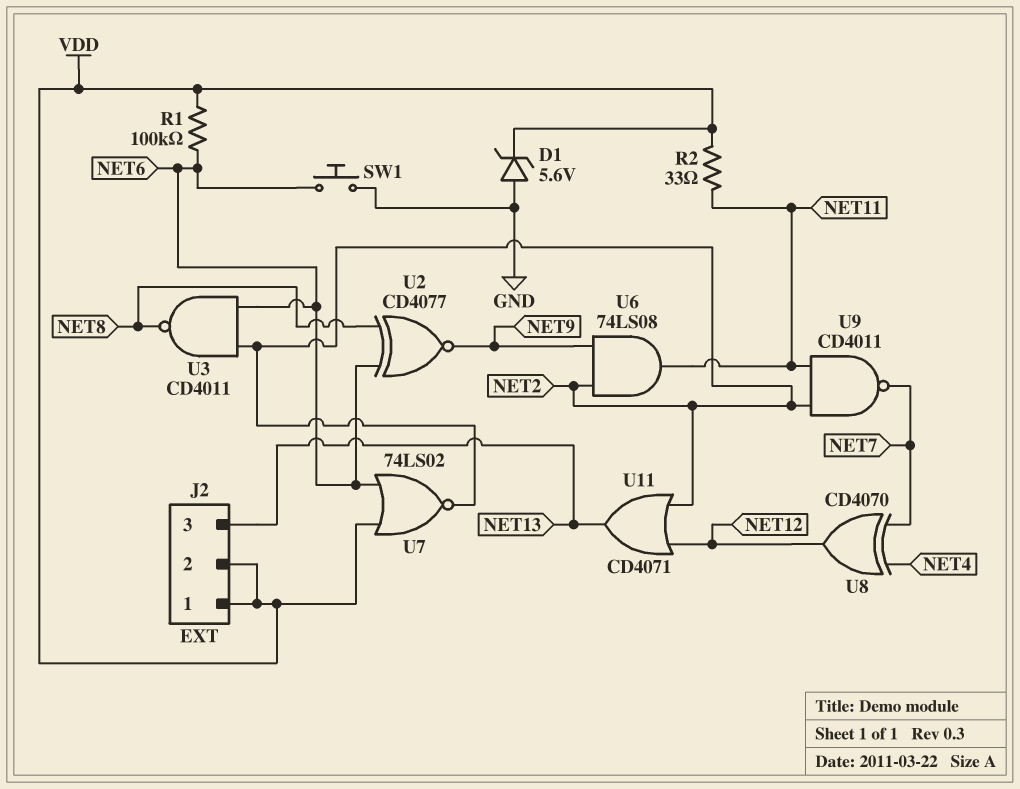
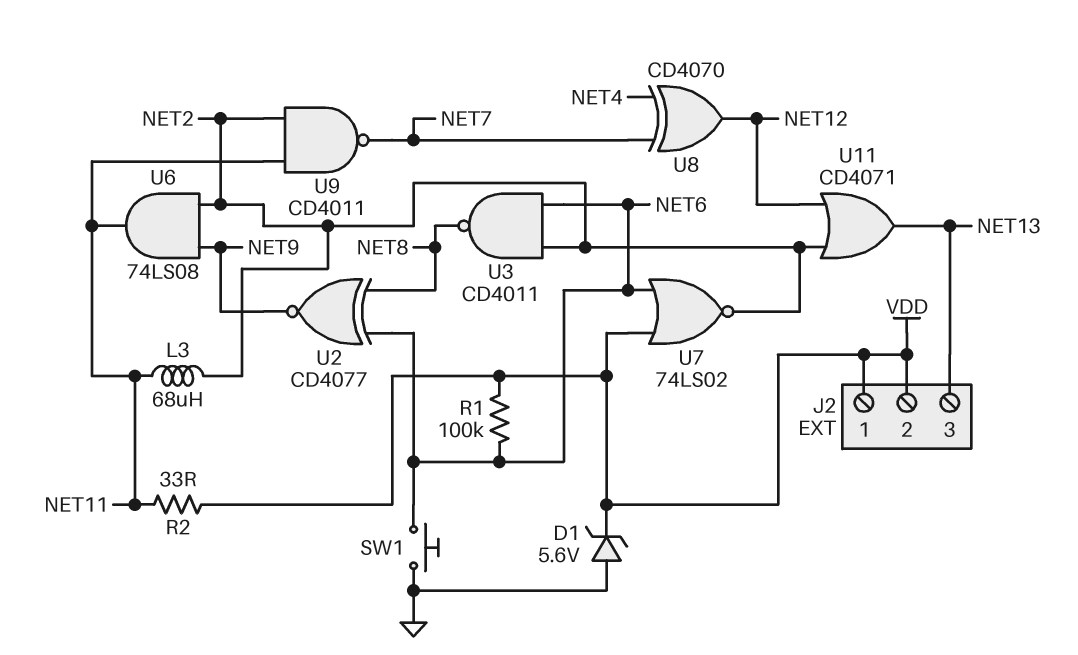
L3: none -> 68uH (NET2, NET11)

